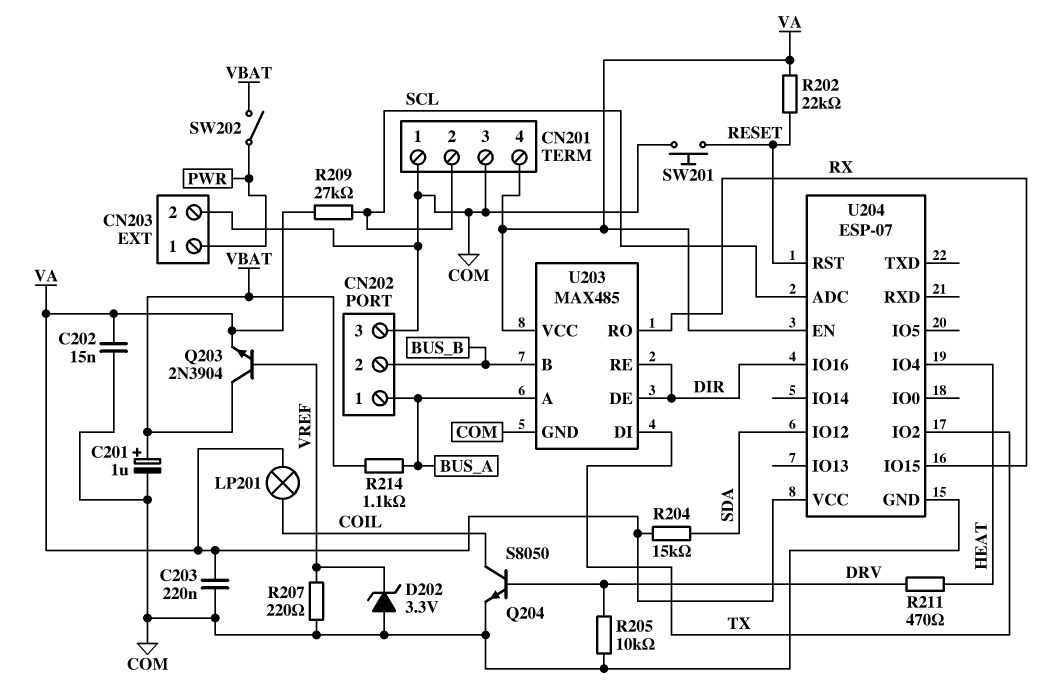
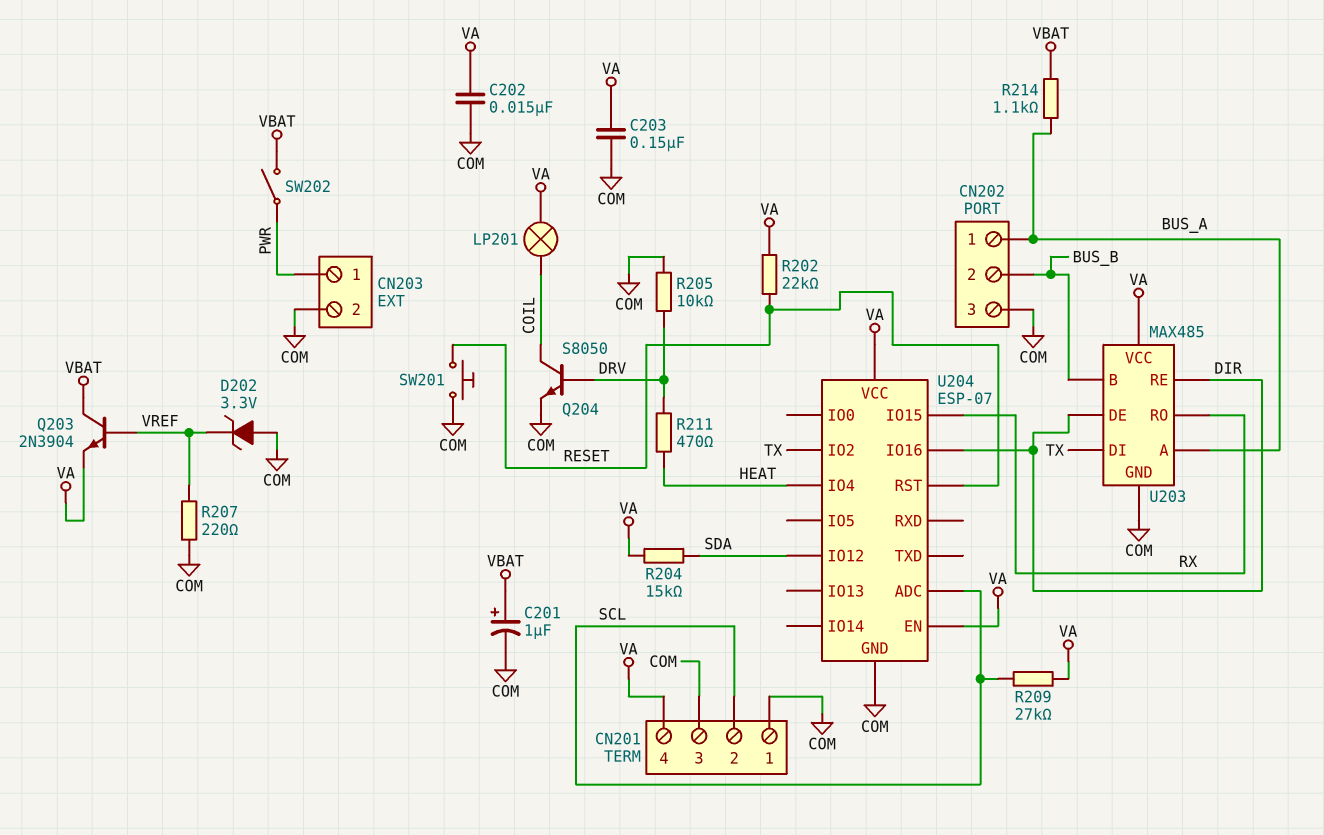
C203: 220nF (COM, VA) -> 150nF (COM, VA)

